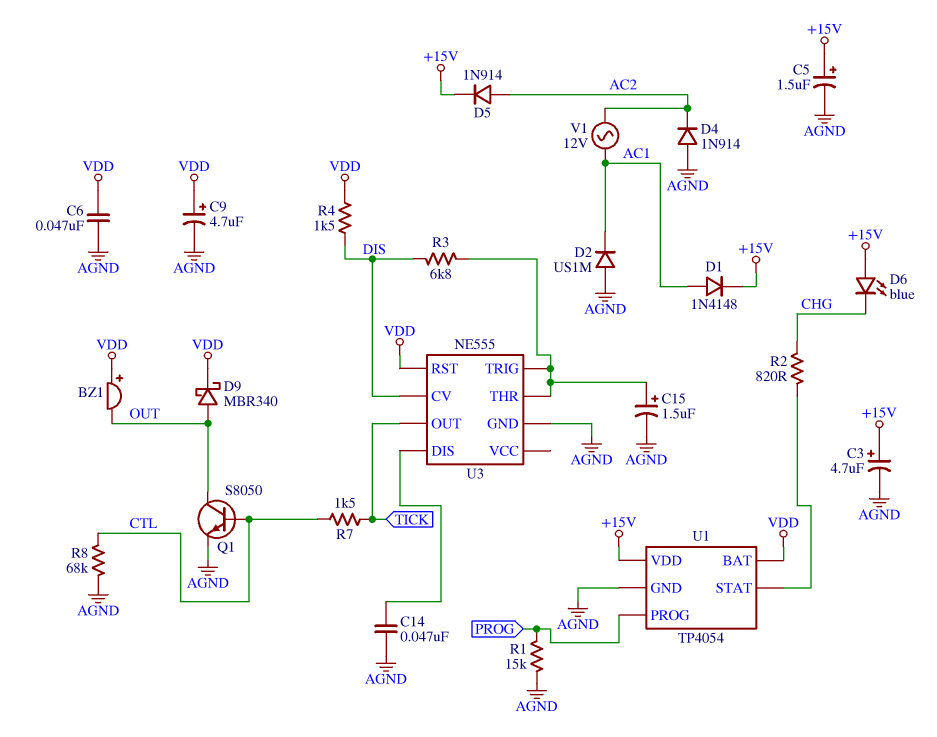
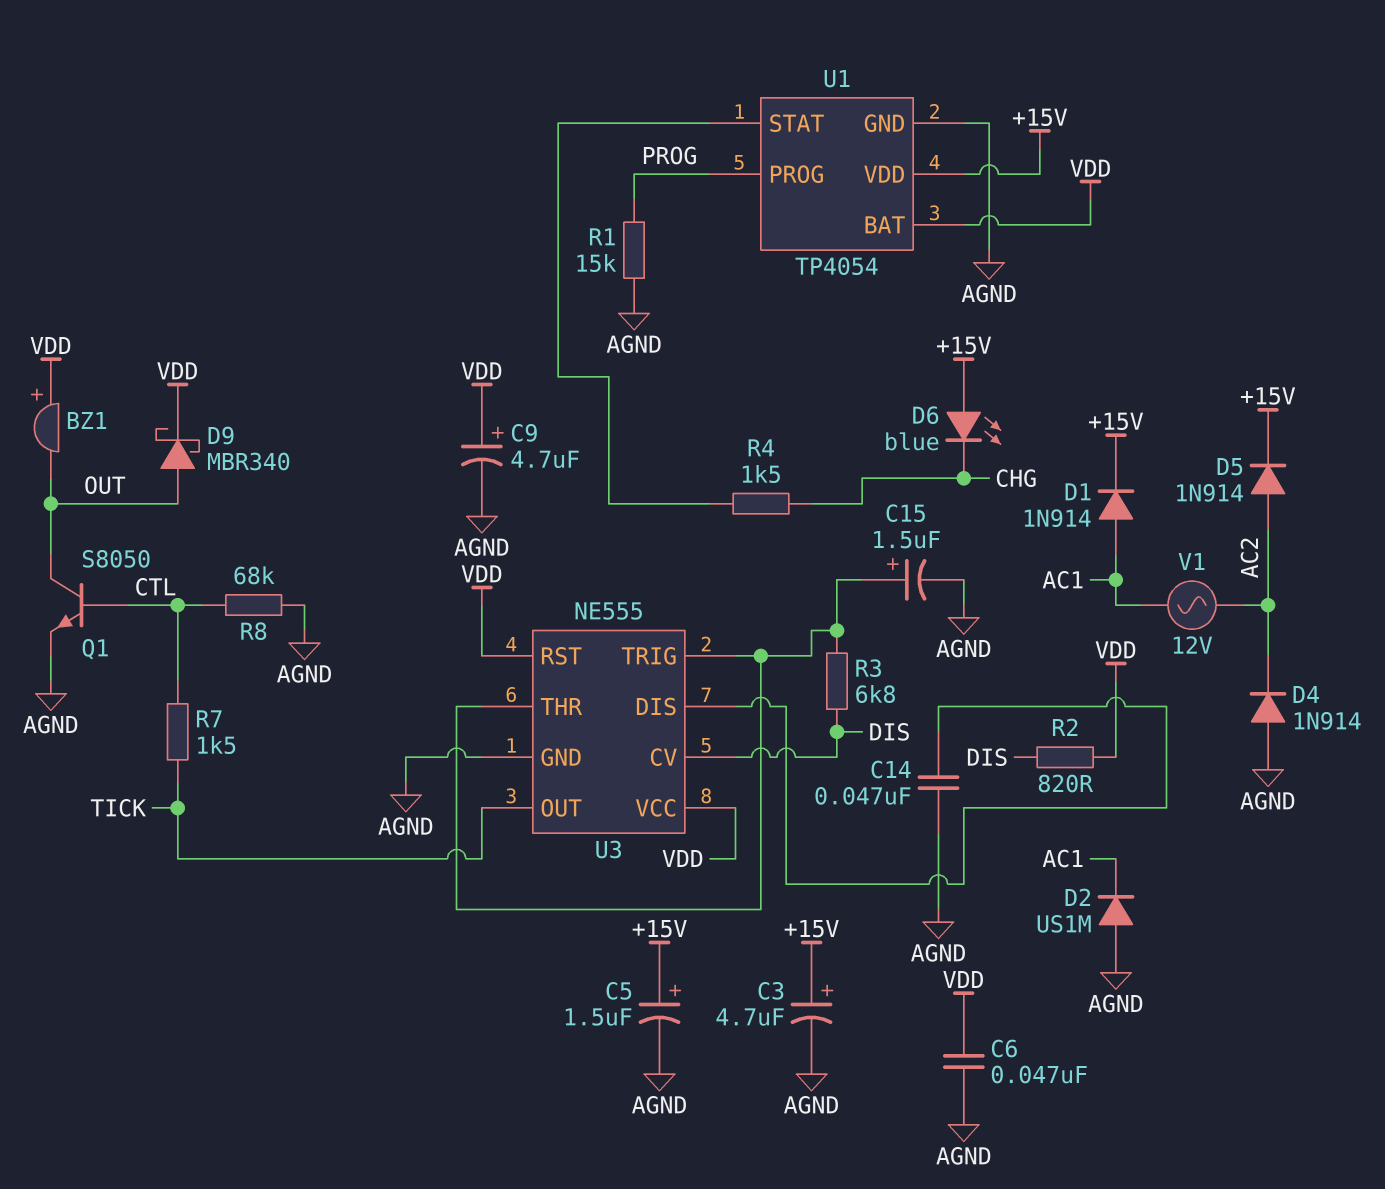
D1: diode 1N4148 (A AC1, K +15V) -> diode 1N914 (A AC1, K +15V)
R2: 820 (CHG, U1/STAT) -> 820 (DIS, VDD)
R4: 1.5k (DIS, VDD) -> 1.5k (CHG, U1/STAT)
U3 pin VCC: none -> VDD

